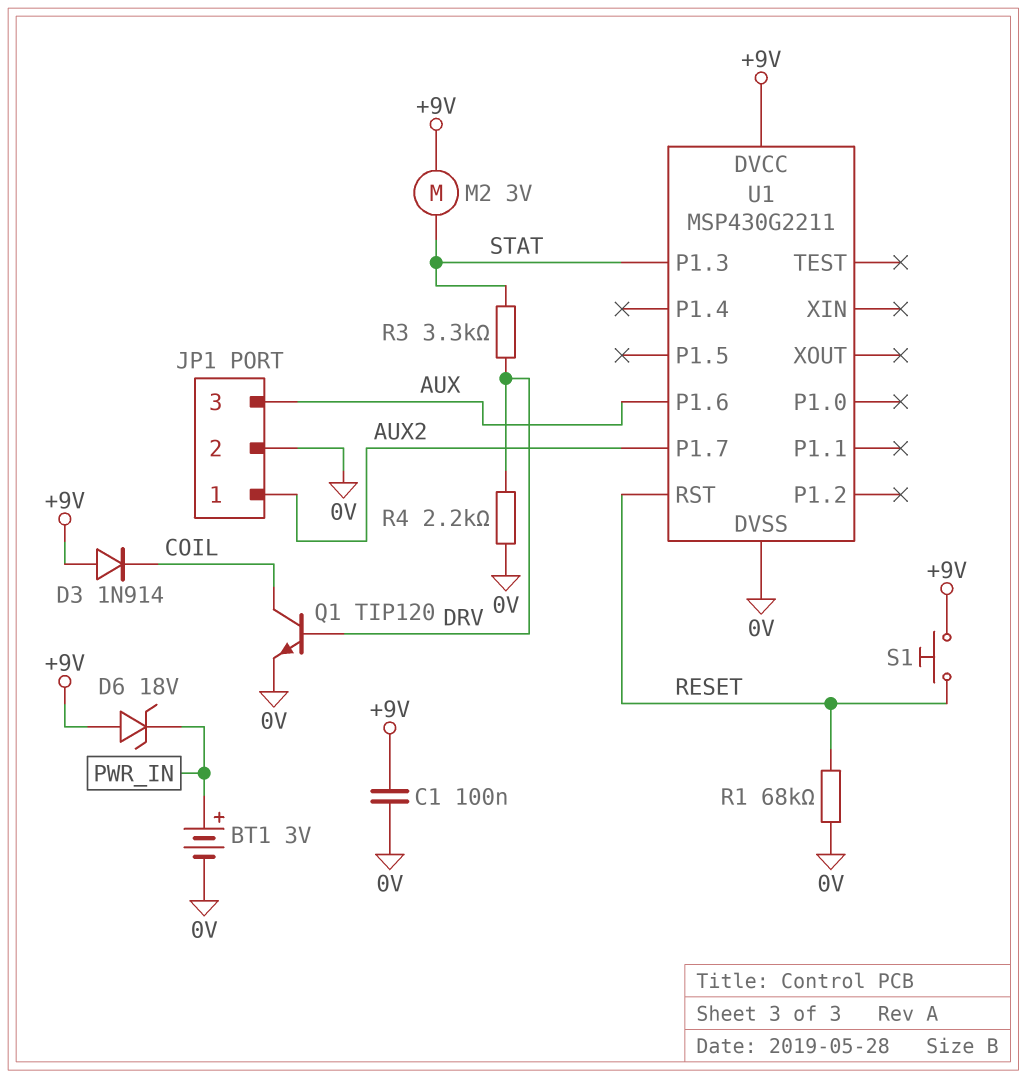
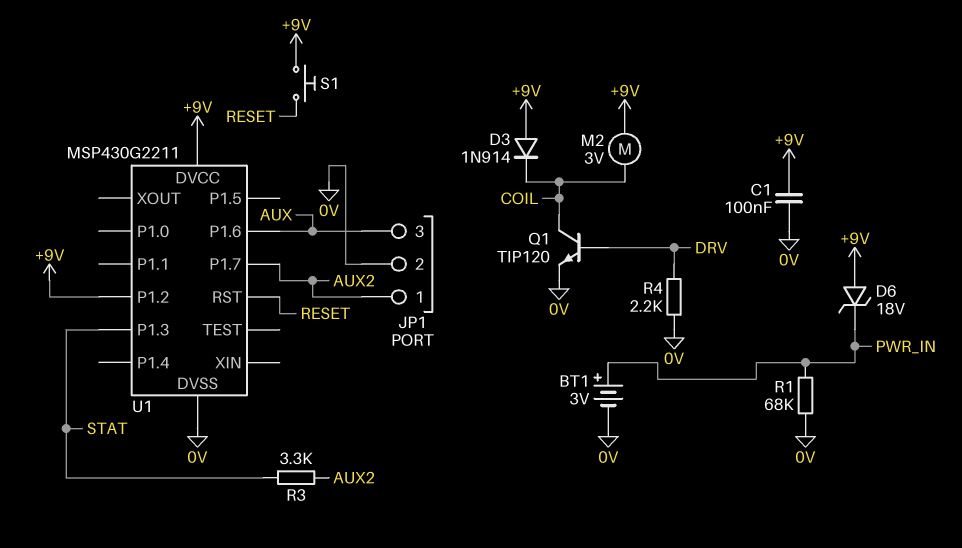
M2: motor 3V (+9V, STAT) -> motor 3V (+9V, COIL)
R1: 68k (0V, RESET) -> 68k (0V, PWR_IN)
R3: 3.3k (DRV, STAT) -> 3.3k (AUX2, STAT)
U1 pin P1.2: none -> +9V

